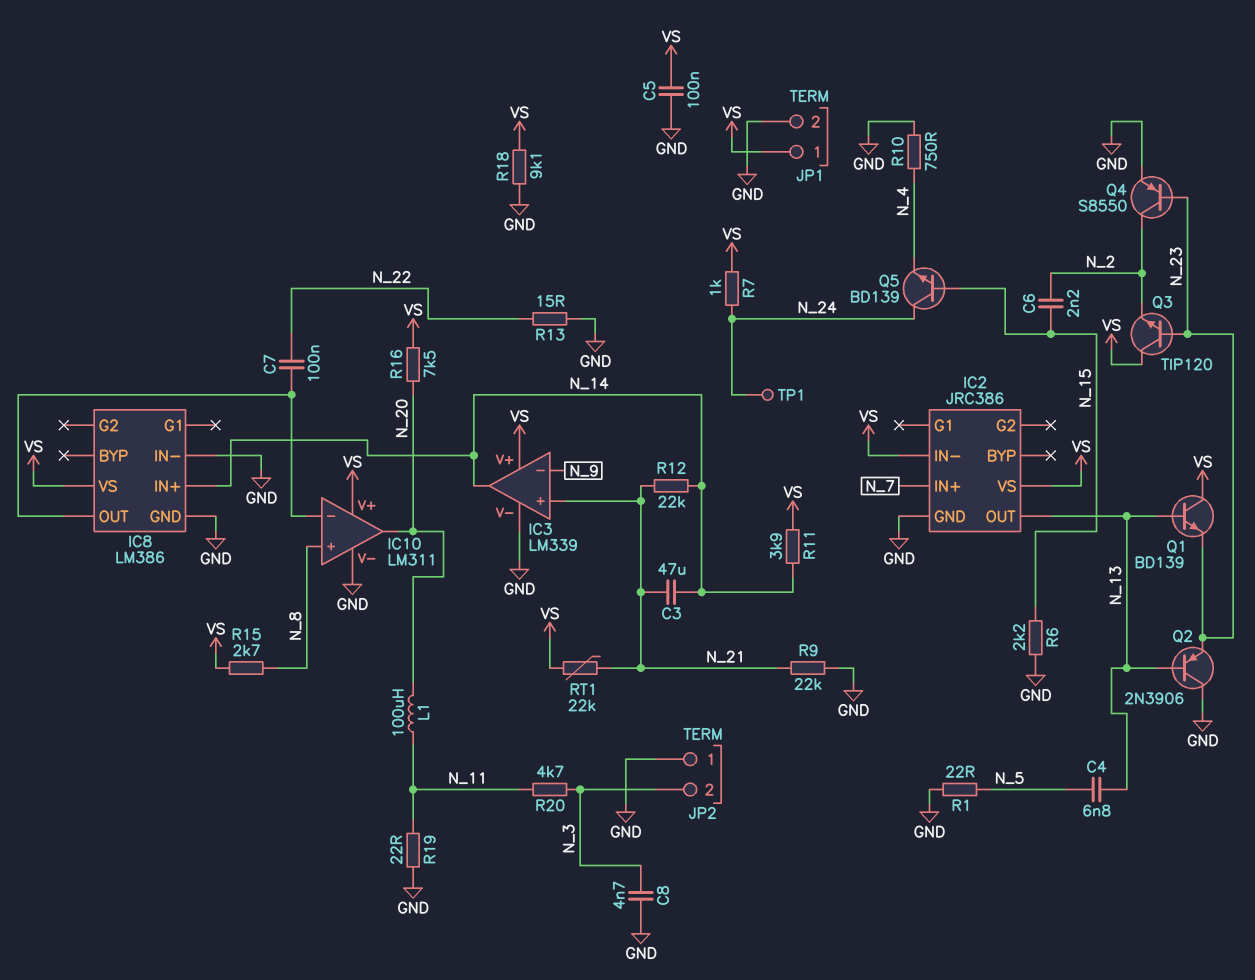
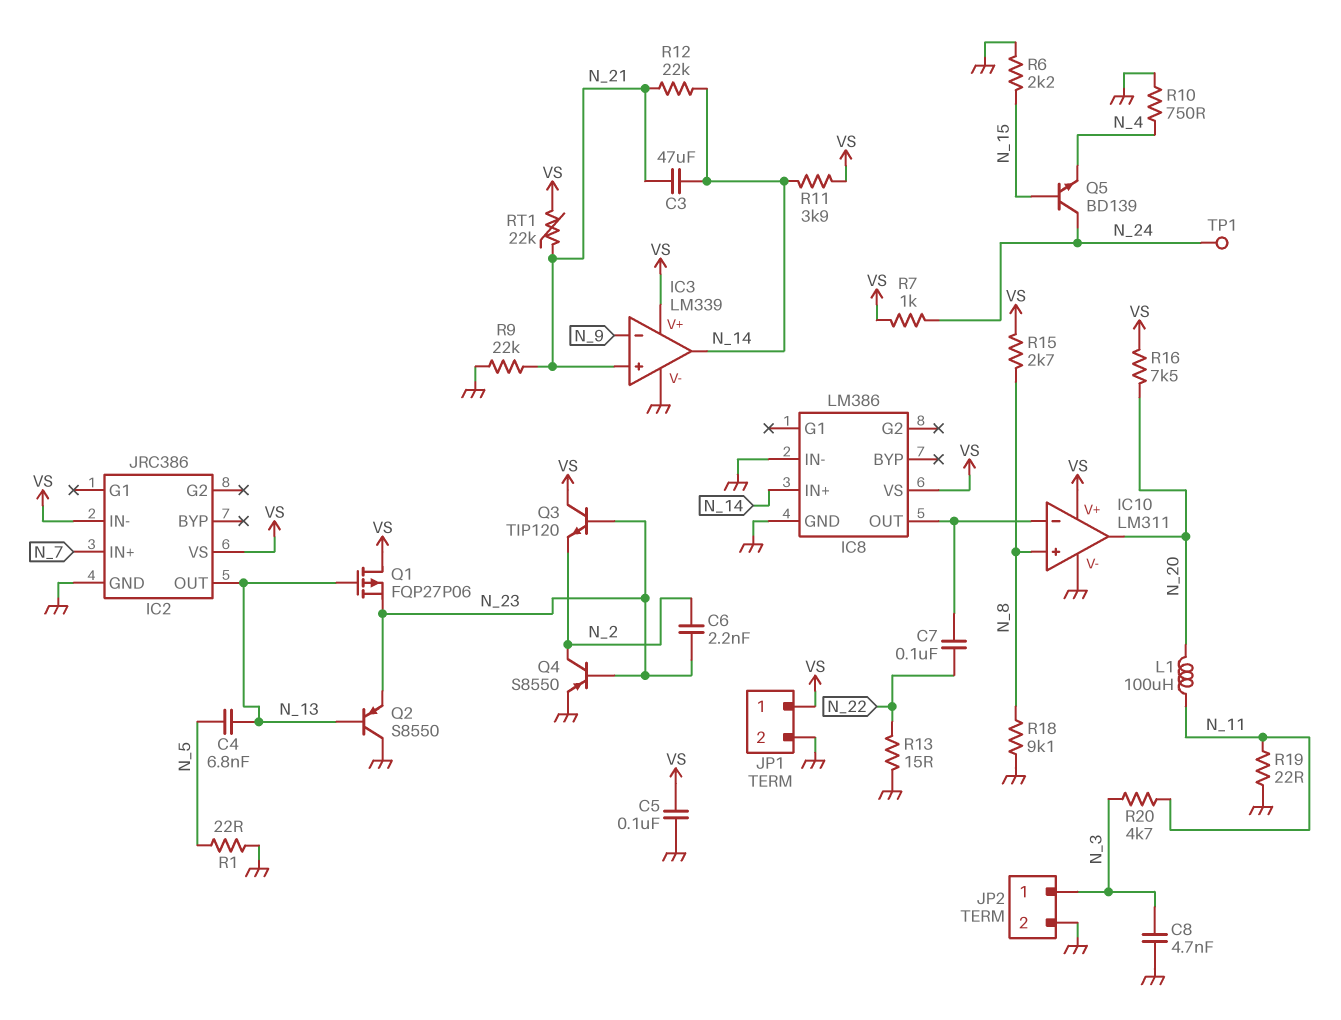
C6: 2.2nF (N_2, N_15) -> 2.2nF (N_2, N_23)
JP2 pin 1: GND -> N_3
JP2 pin 2: N_3 -> GND
Q1: NPN BD139 (B N_13, C VS, E N_23) -> PMOS FQP27P06 (G N_13, D VS, S N_23)
Q2: PNP 2N3906 (B N_13, C GND, E N_23) -> PNP S8550 (B N_13, C GND, E N_23)
R18: 9.1k (GND, VS) -> 9.1k (GND, N_8)

